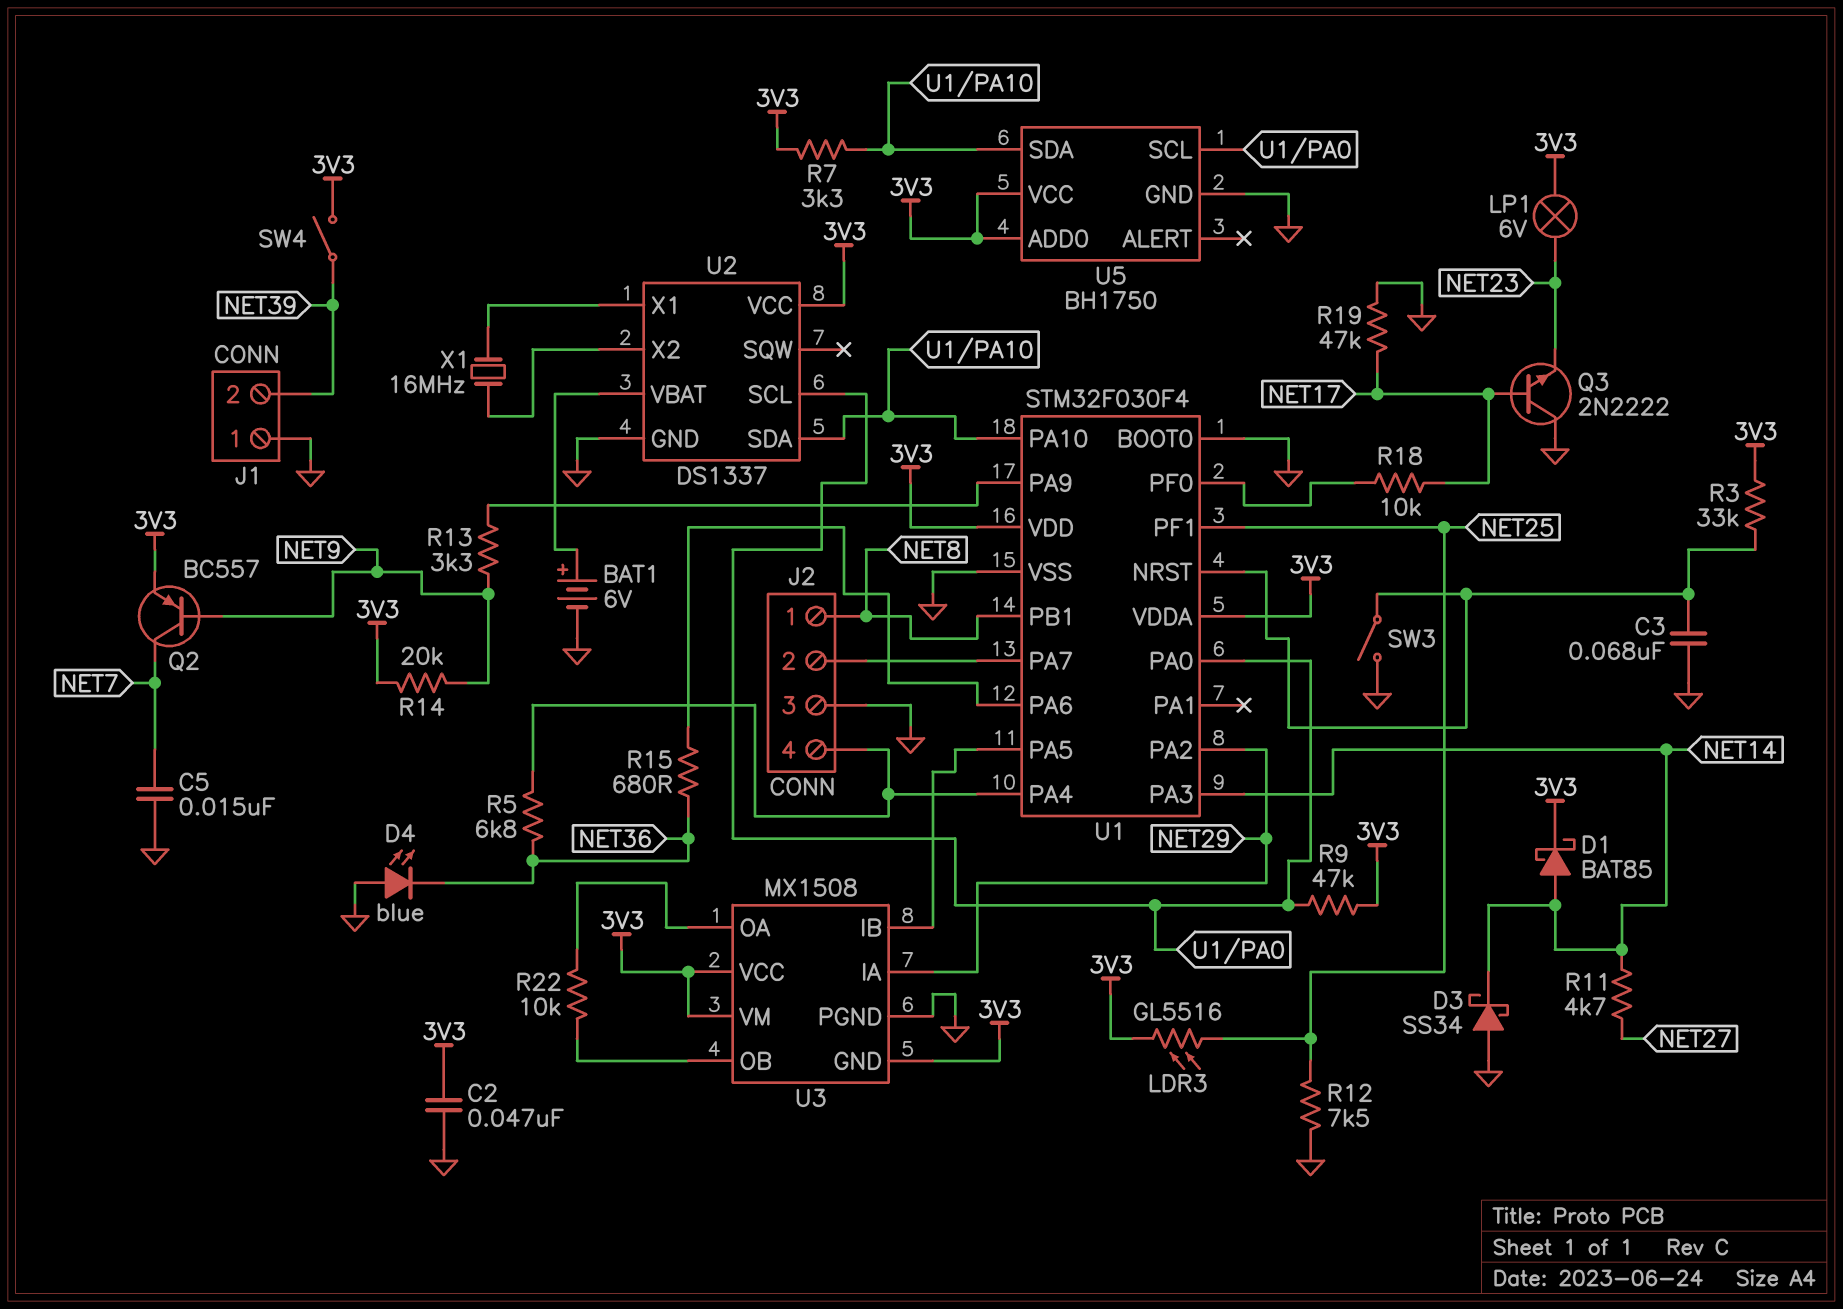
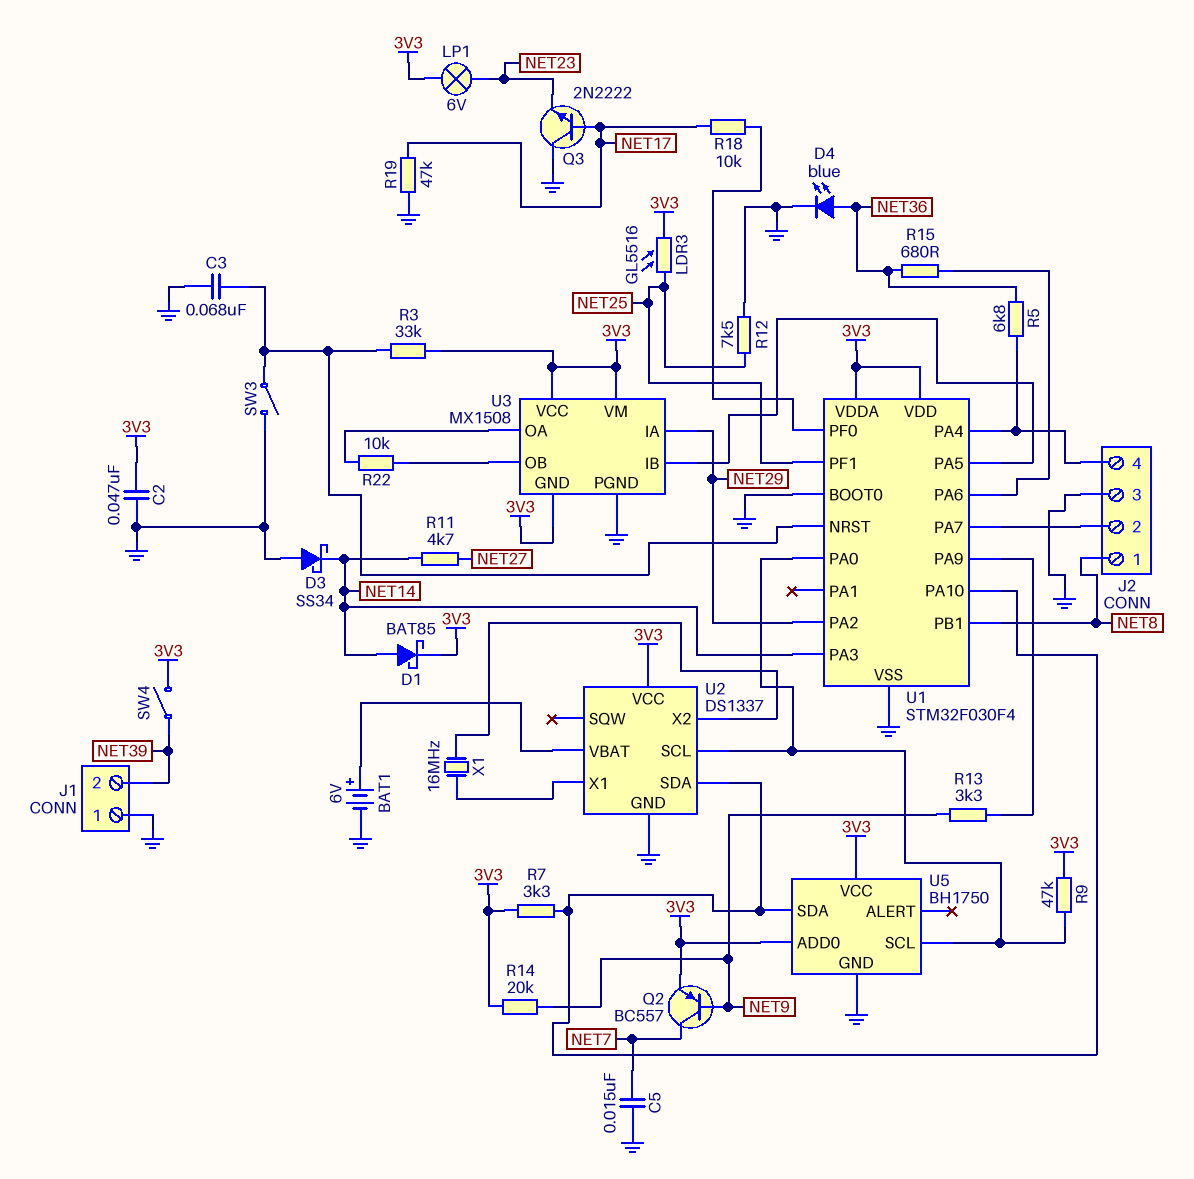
D4: LED blue (A GND, K NET36) -> LED blue (A NET36, K GND)

